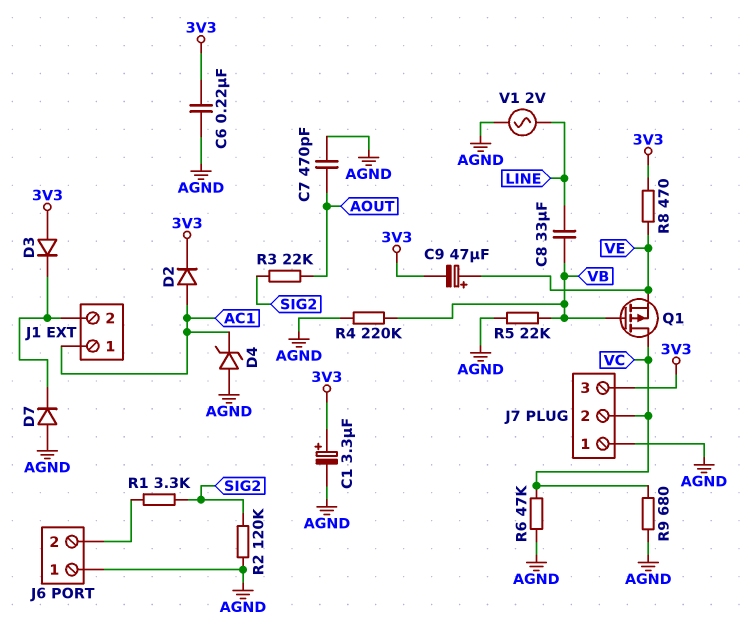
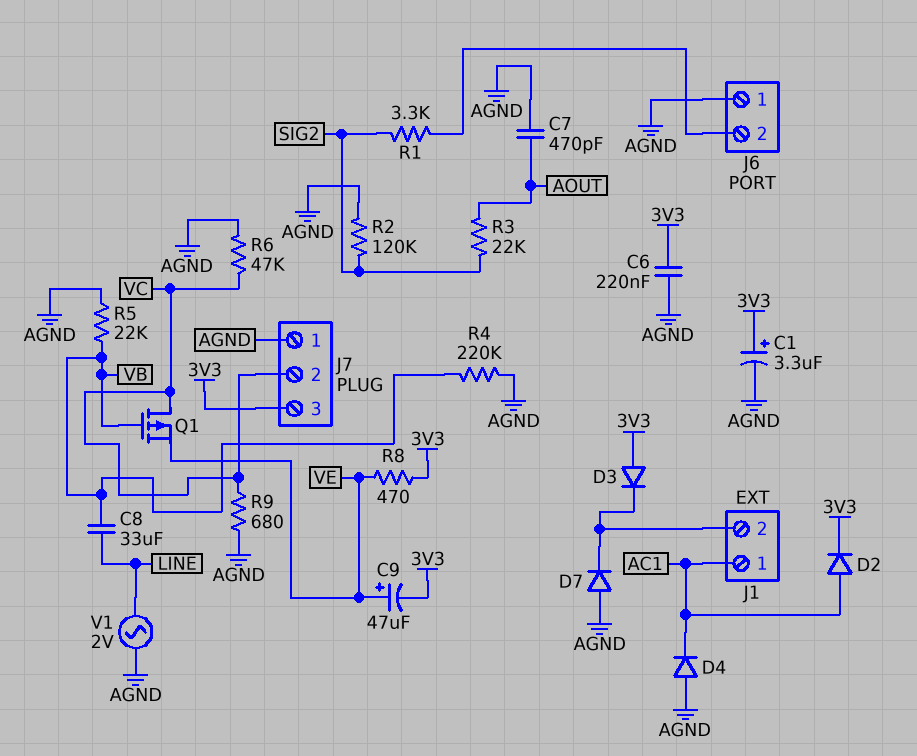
D4: zener (A AGND, K AC1) -> diode (A AGND, K AC1)

